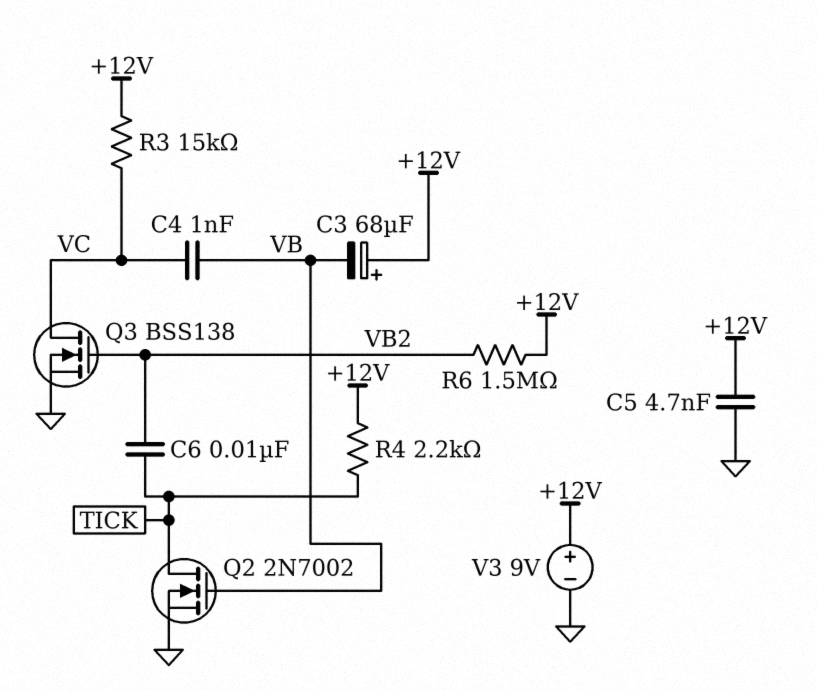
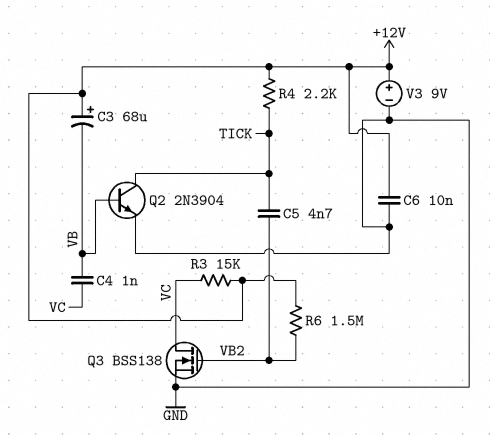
C5: 4.7nF (+12V, GND) -> 4.7nF (TICK, VB2)
C6: 10nF (TICK, VB2) -> 10nF (+12V, GND)
Q2: NMOS 2N7002 (G VB, D TICK, S GND) -> NPN 2N3904 (B VB, C TICK, E GND)

